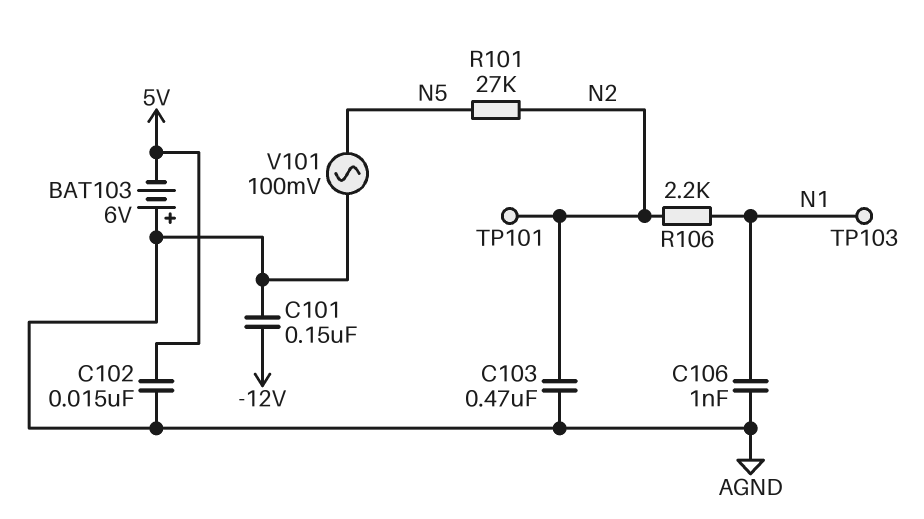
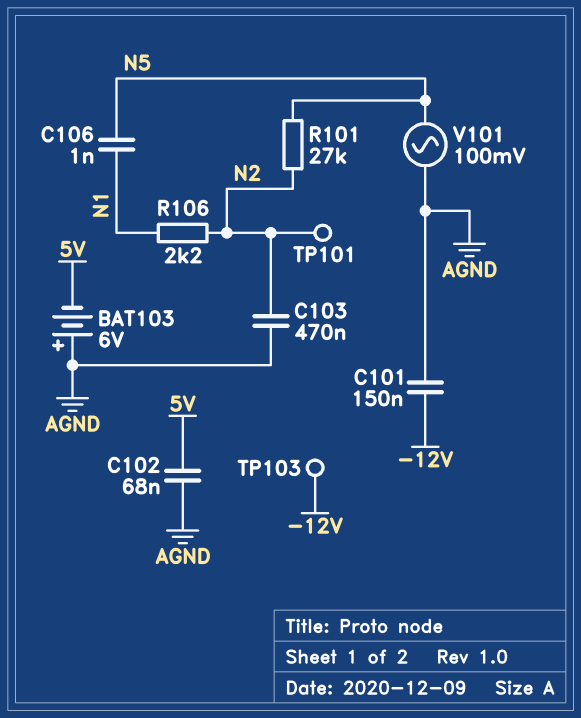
C102: 15nF (5V, AGND) -> 68nF (5V, AGND)
C106: 1nF (AGND, N1) -> 1nF (N1, N5)
TP103: test point (N1) -> test point (-12V)

